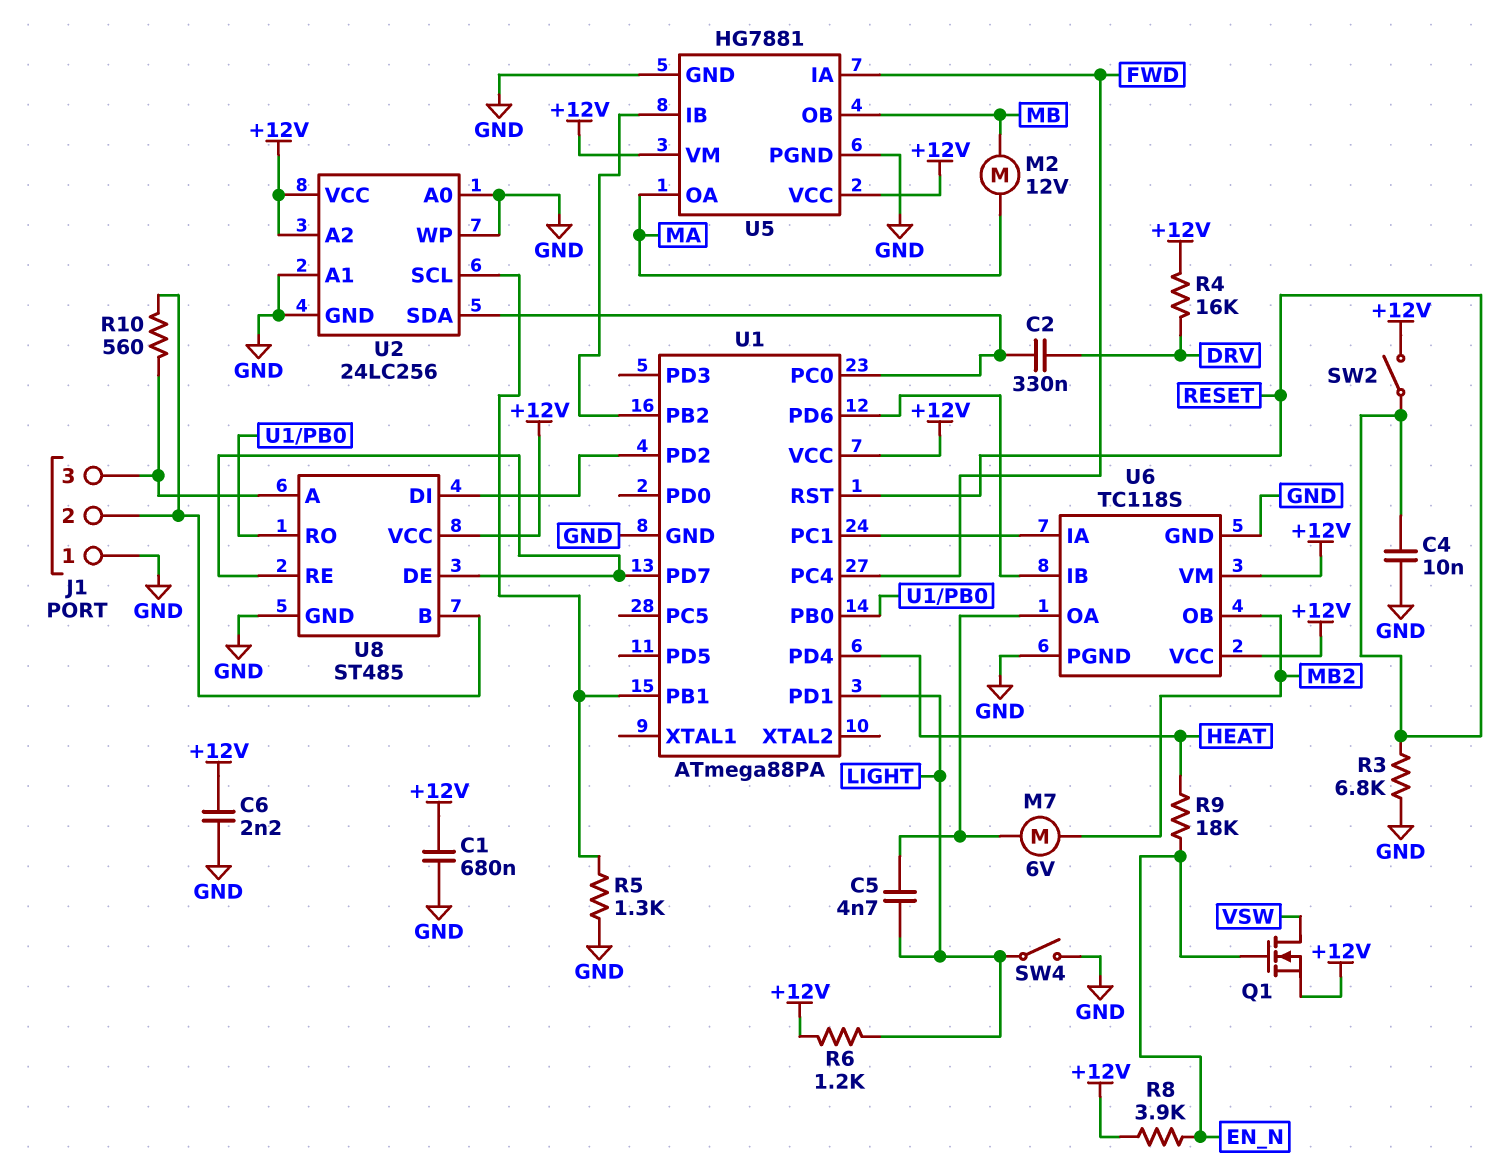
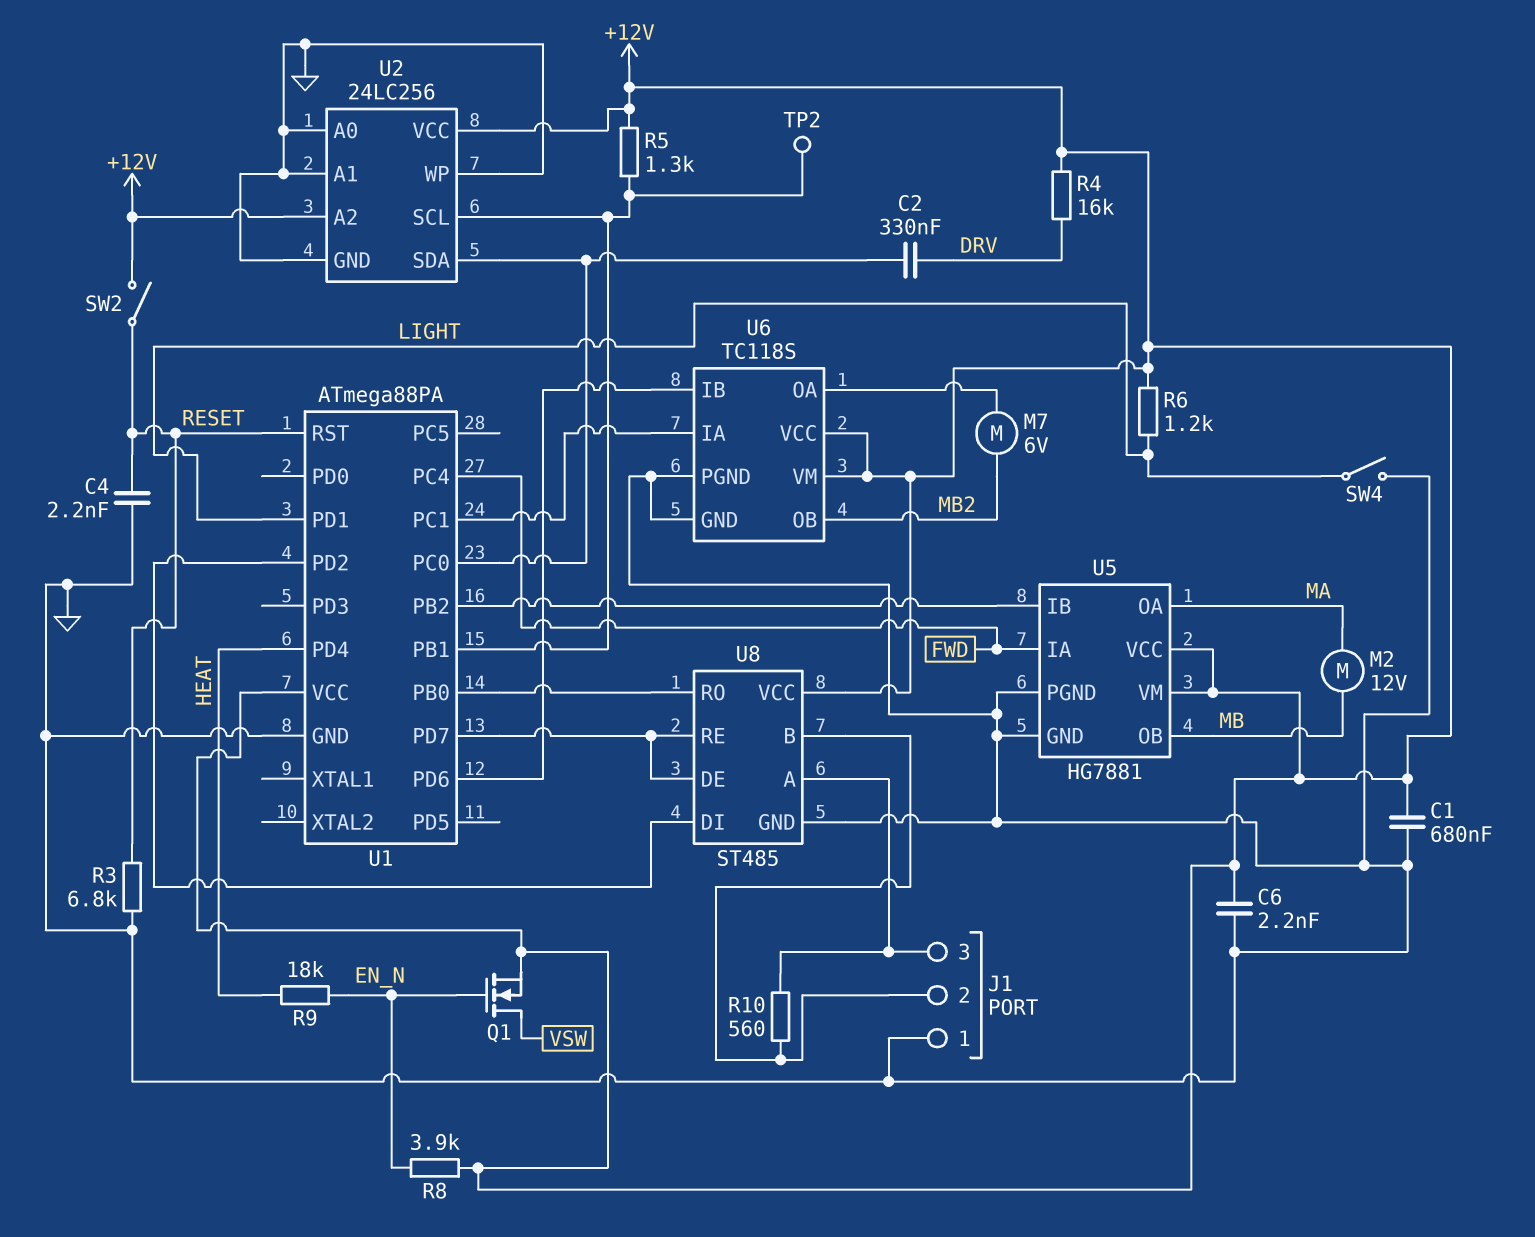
C4: 10nF (GND, RESET) -> 2.2nF (GND, RESET)
C5: 4.7nF (LIGHT, U6/OA) -> none
R5: 1.3k (GND, U1/PB1) -> 1.3k (+12V, U1/PB1)
TP2: none -> test point (U1/PB1)

